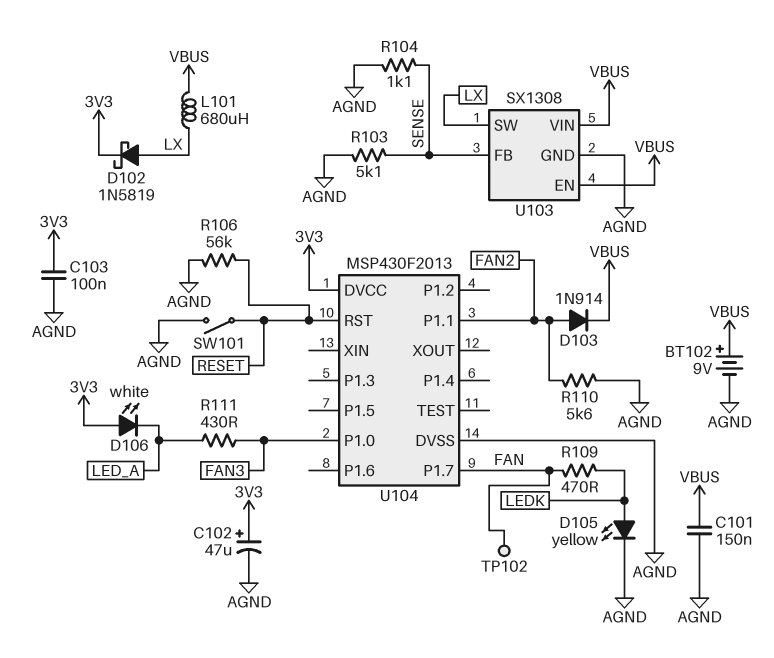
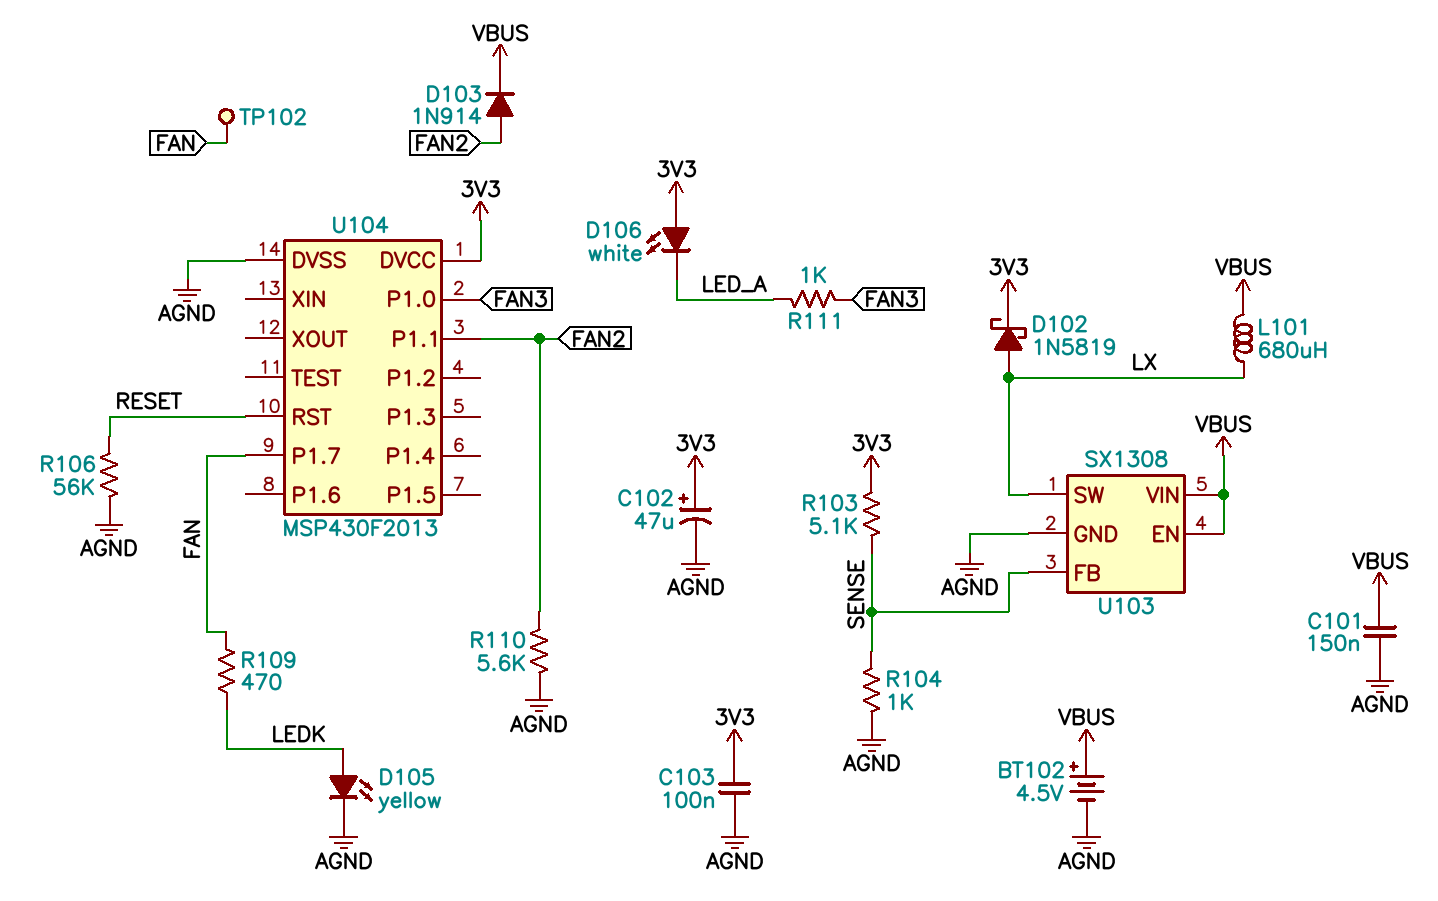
BT102: 9V (plus VBUS, minus AGND) -> 4.5V (plus VBUS, minus AGND)
R103: 5.1k (AGND, SENSE) -> 5.1k (3V3, SENSE)
R104: 1.1k (AGND, SENSE) -> 1k (AGND, SENSE)
R111: 430 (FAN3, LED_A) -> 1k (FAN3, LED_A)
SW101: switch (AGND, RESET) -> none

